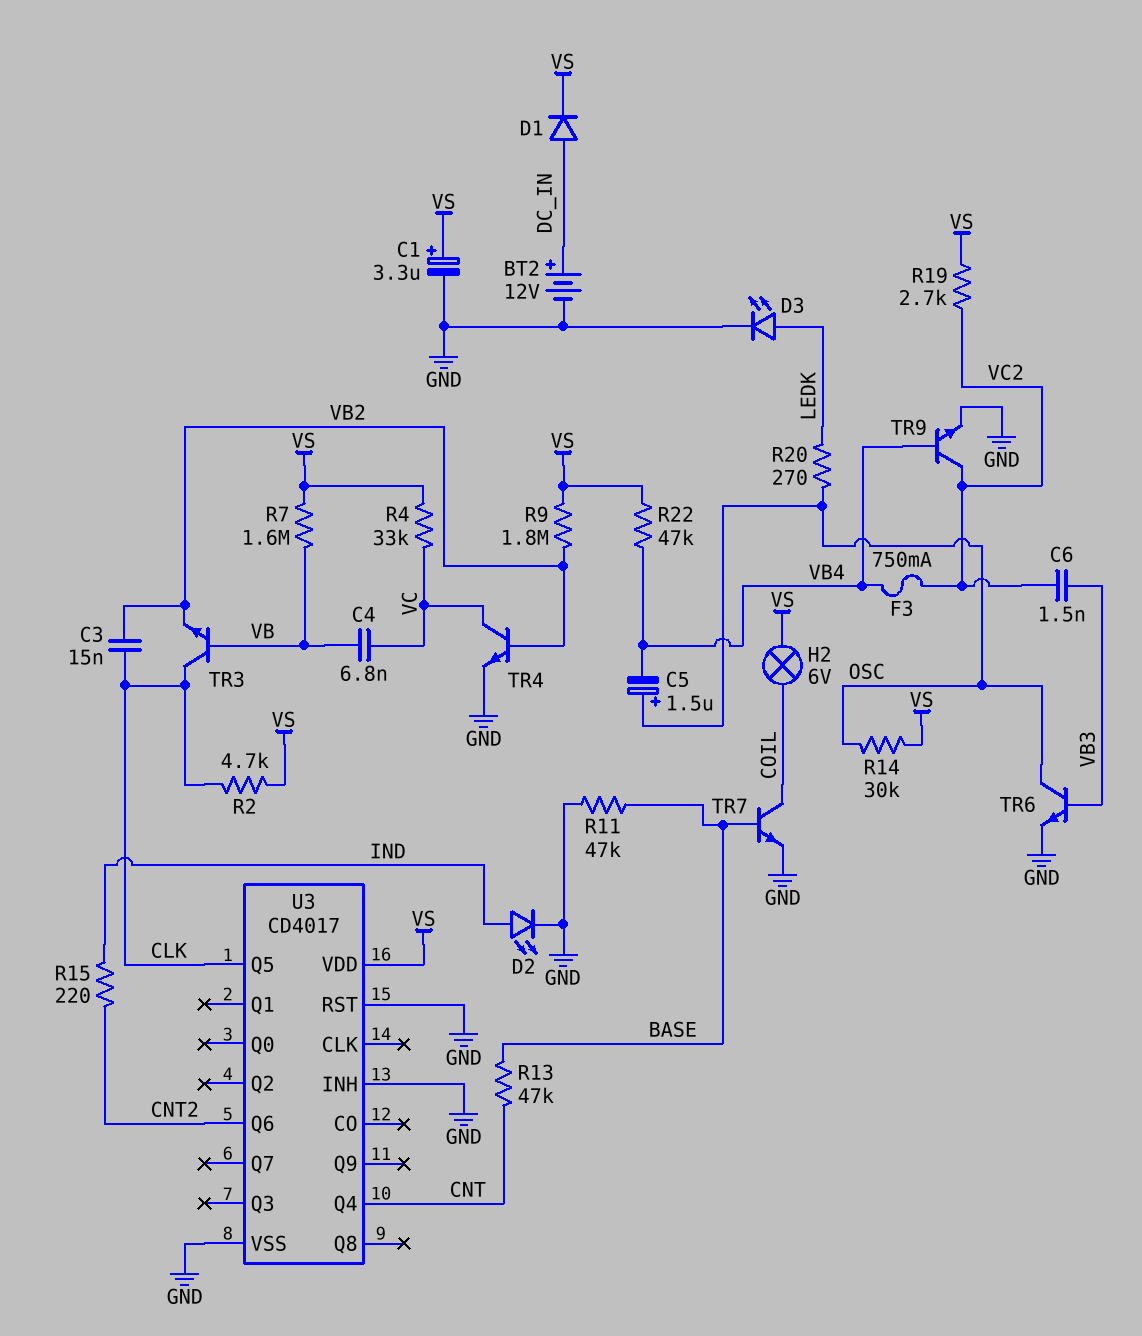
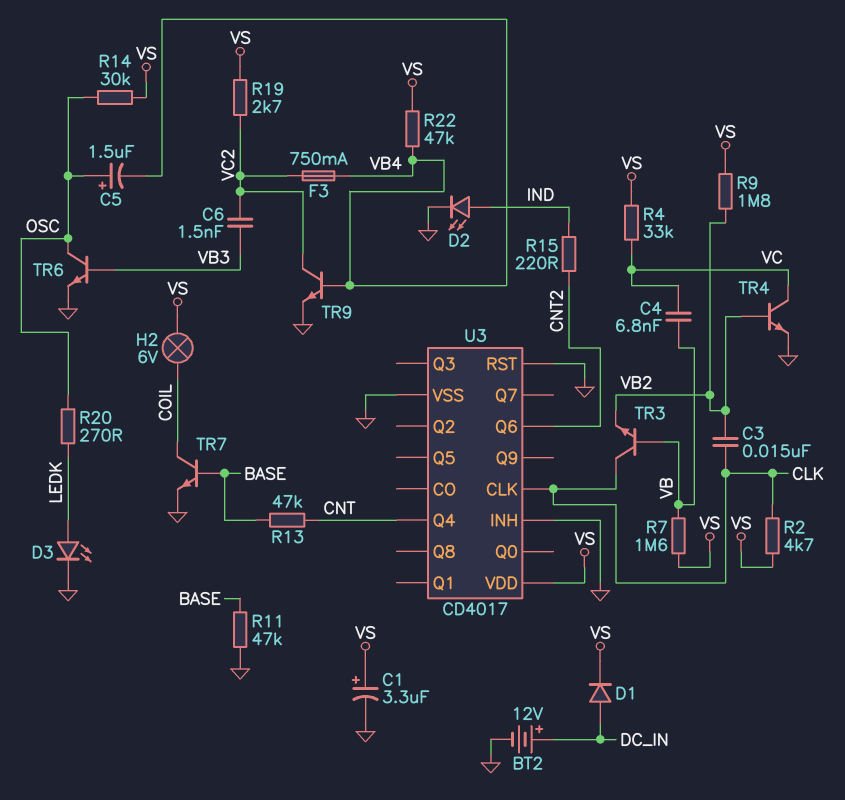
U3 pin CLK: none -> CLK
U3 pin Q5: CLK -> none

